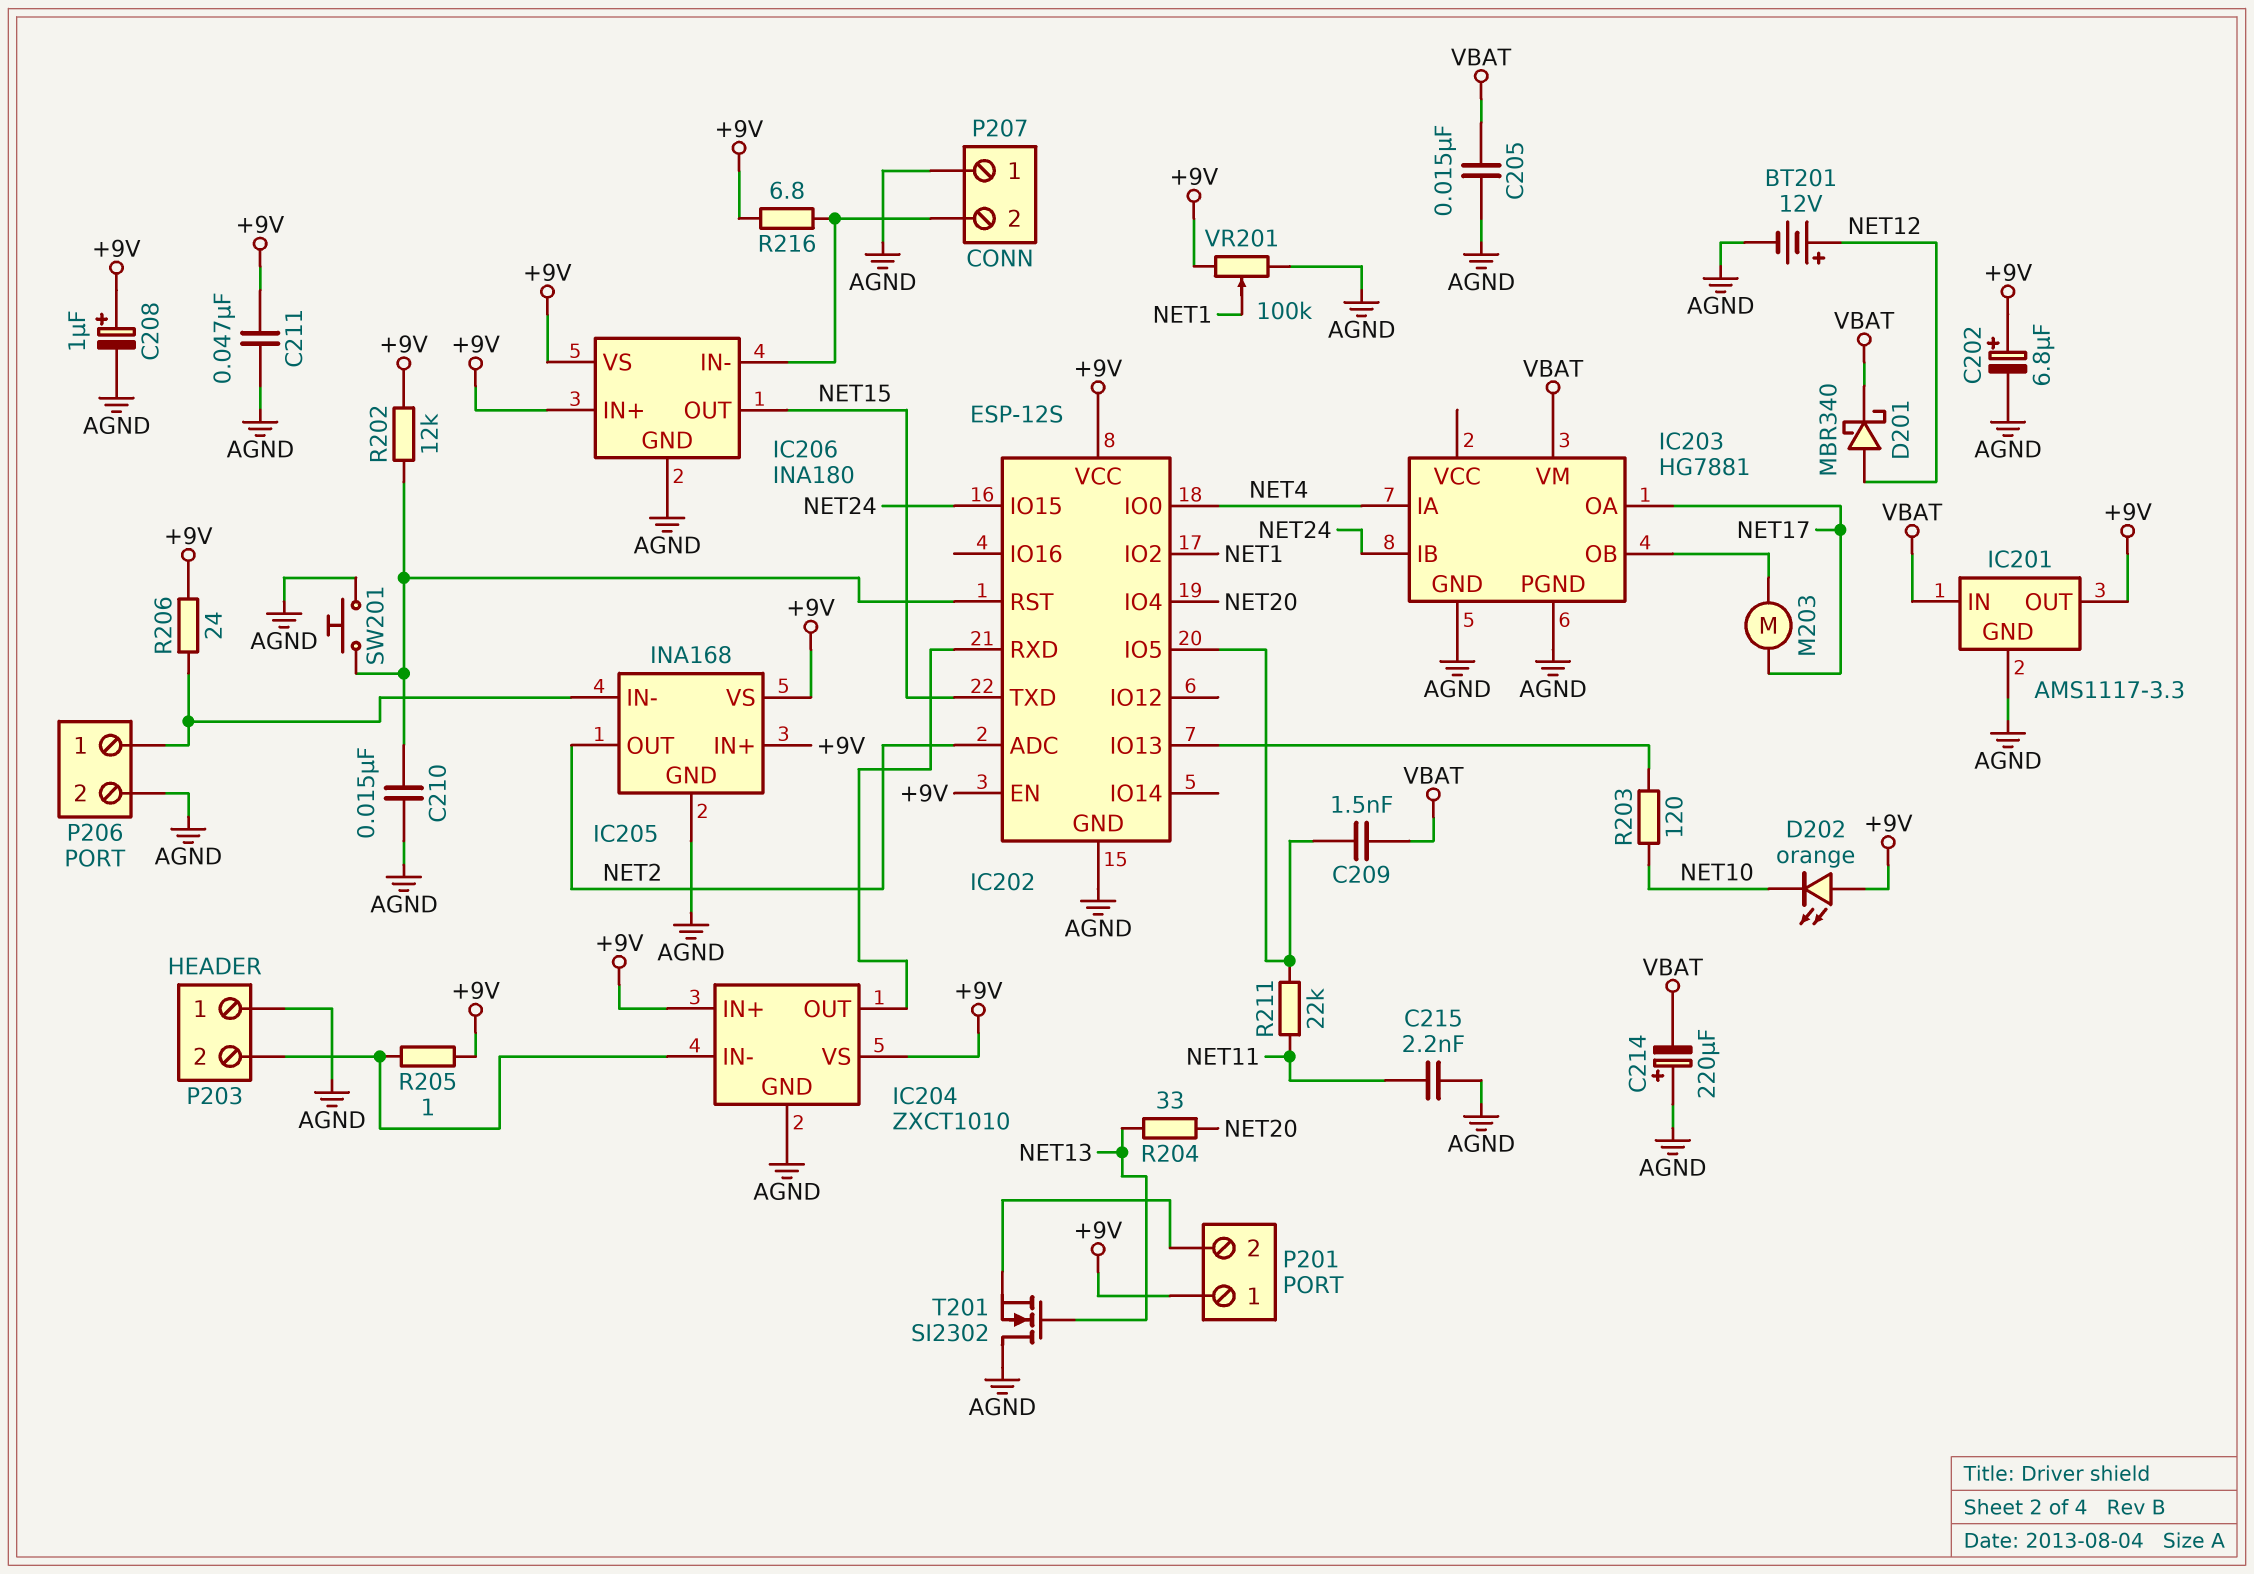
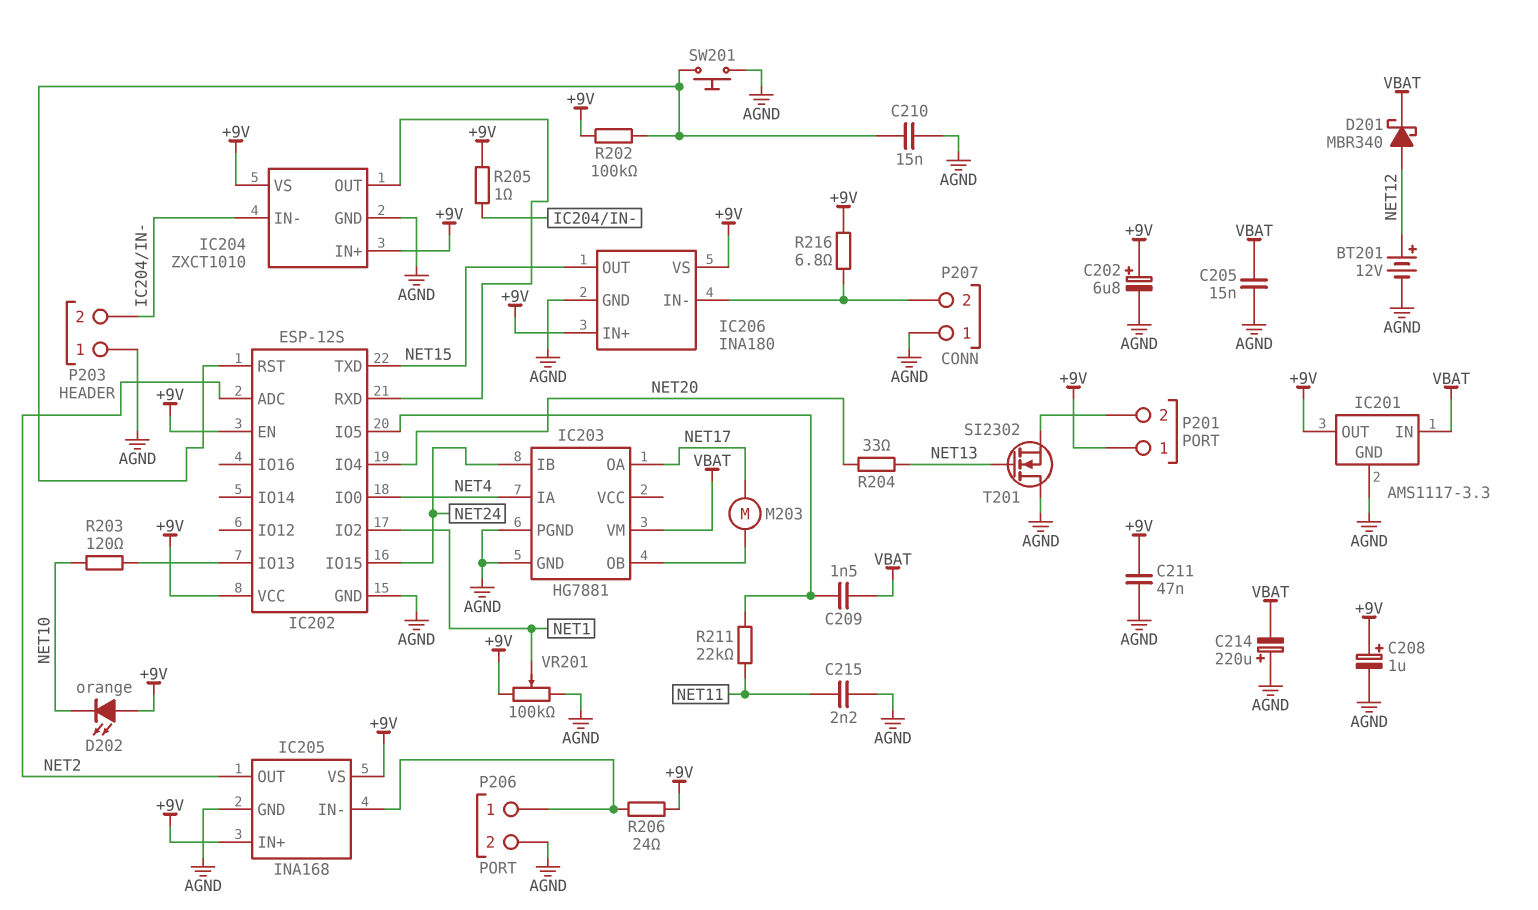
R202: 12k (+9V, IC202/RST) -> 100k (+9V, IC202/RST)

